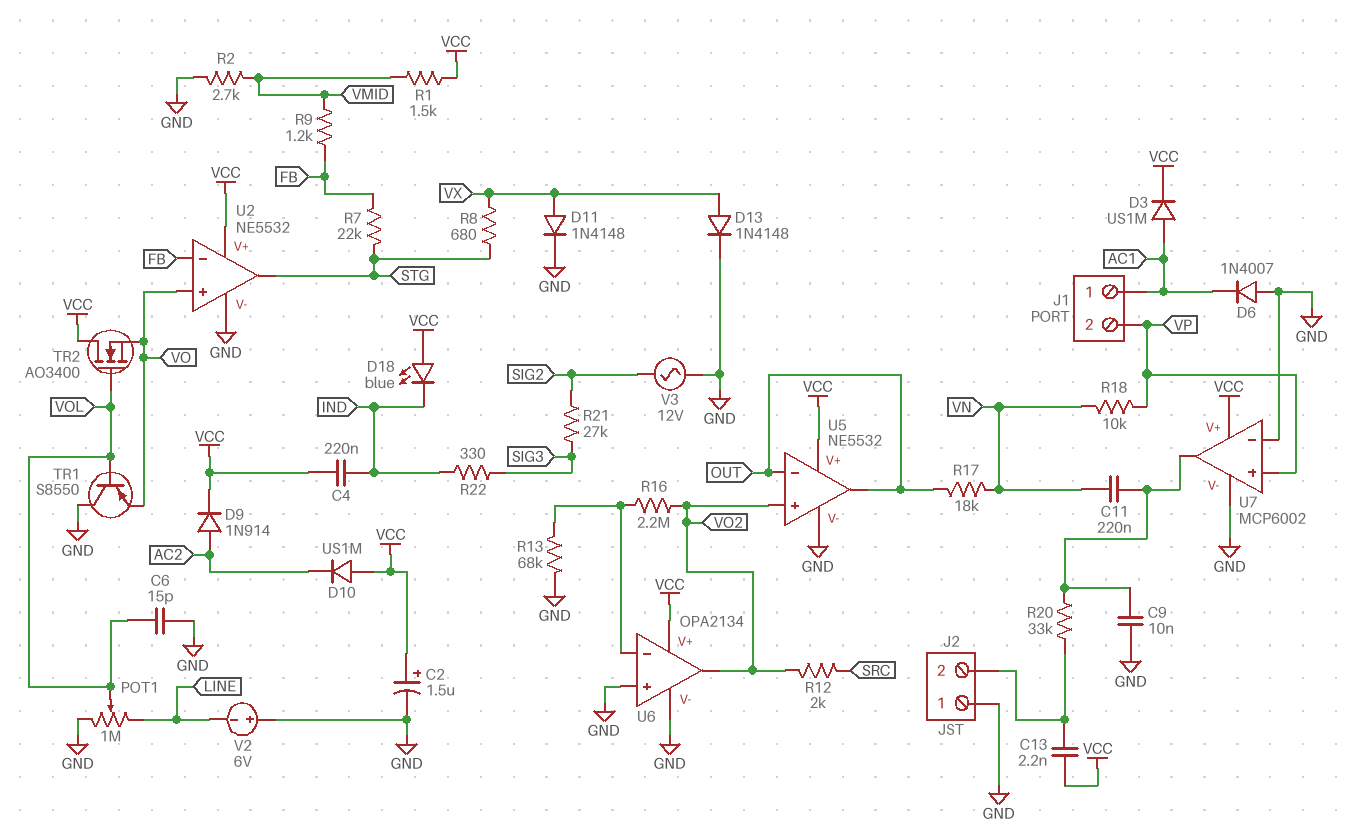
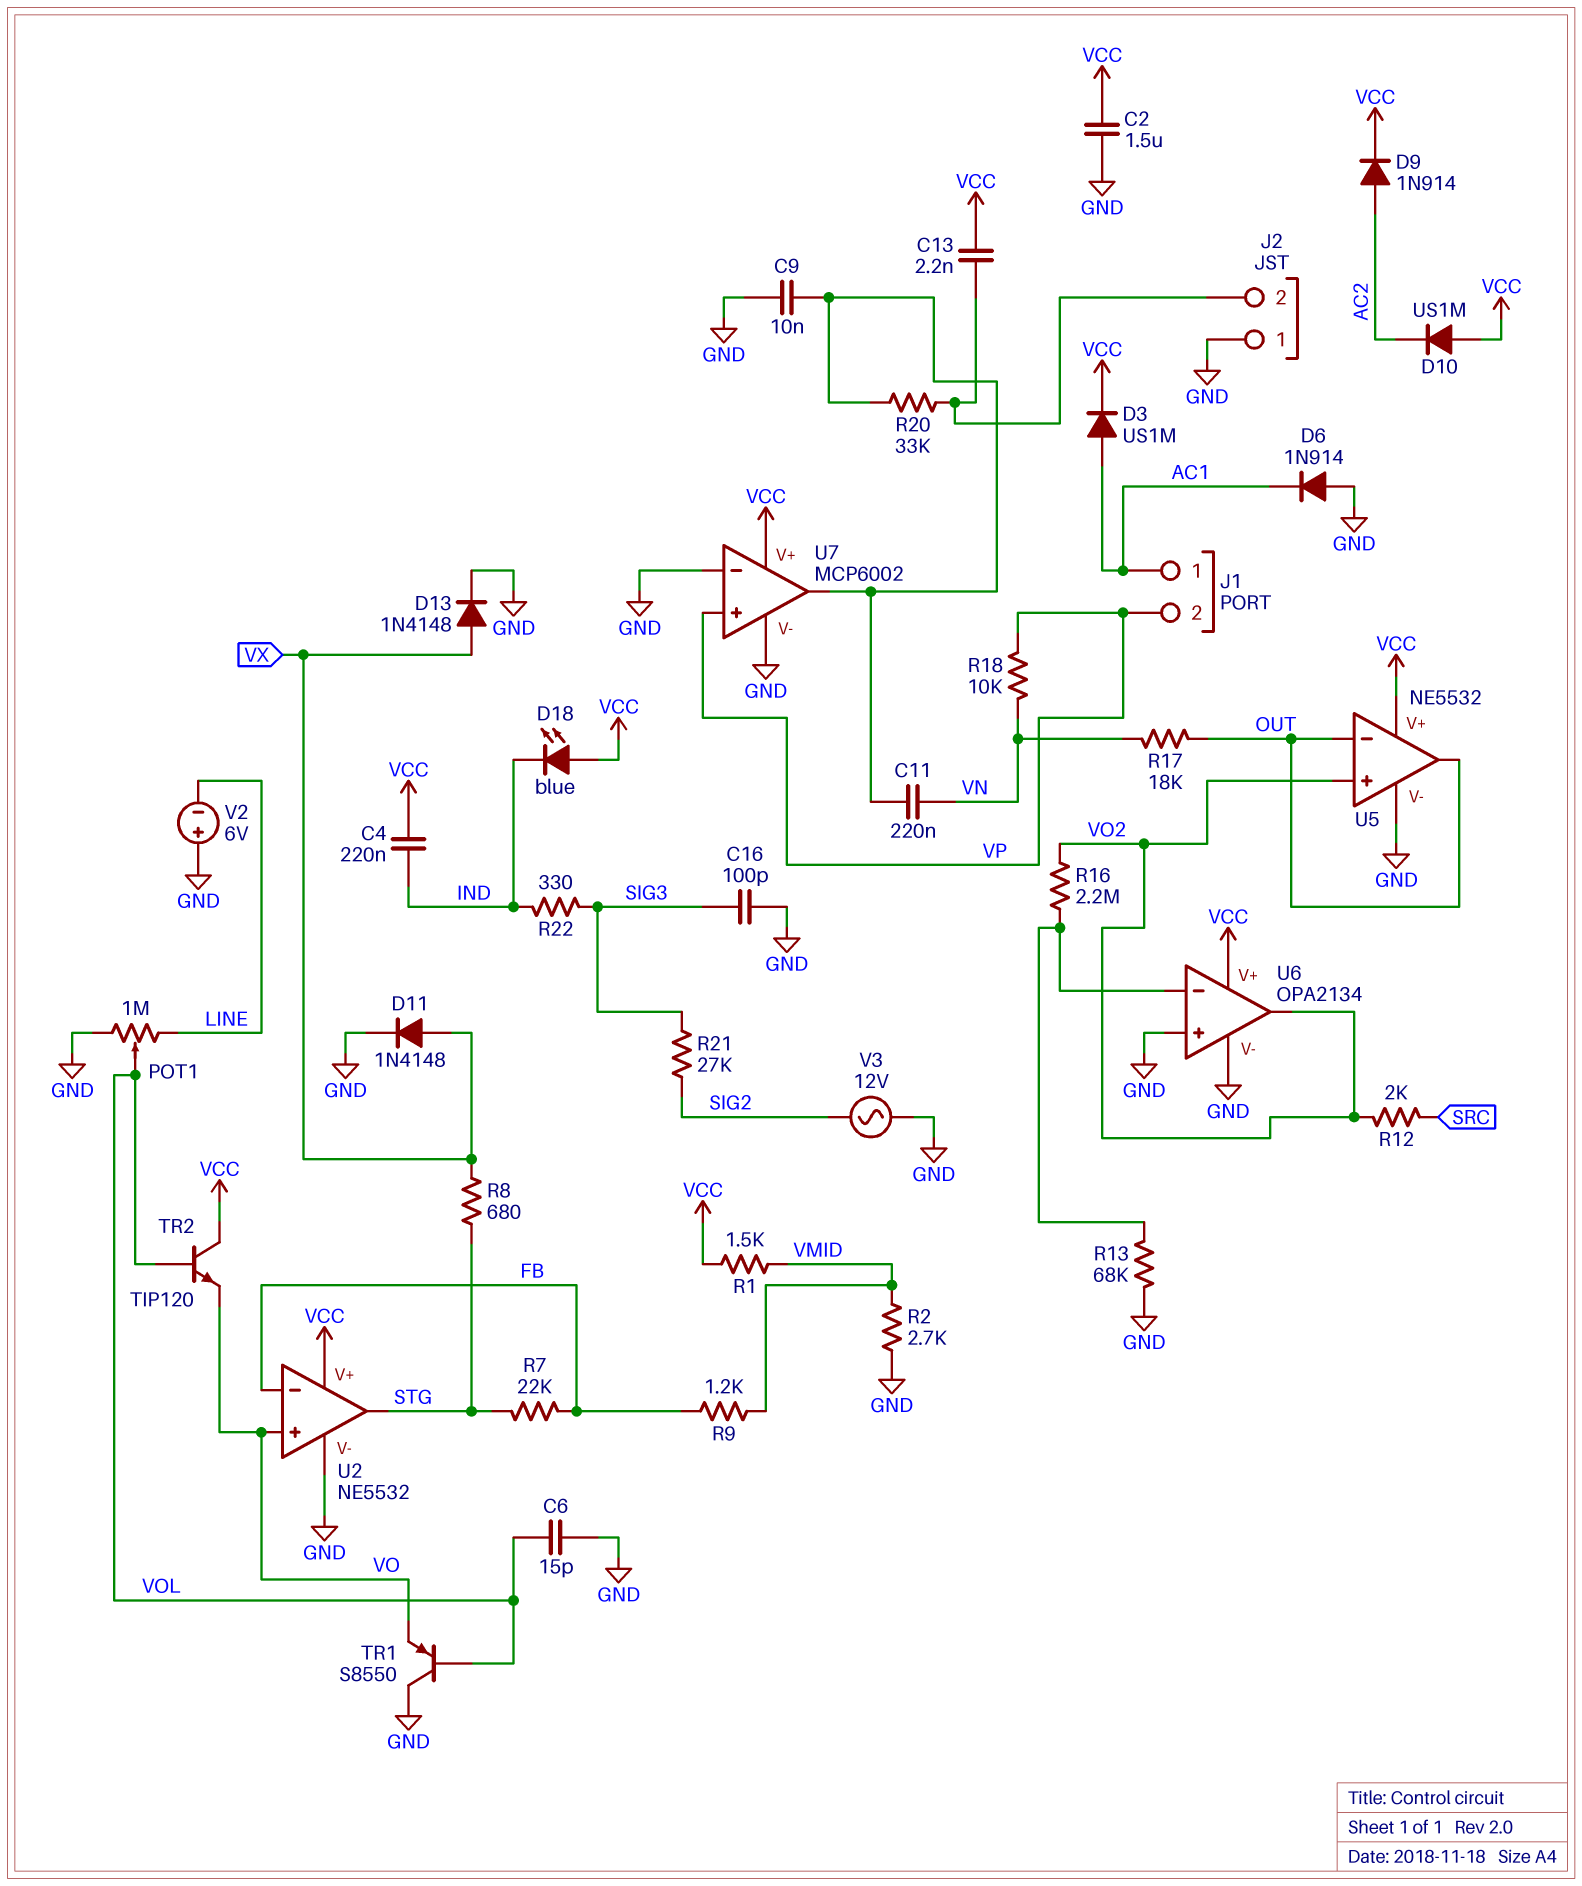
C2: 1.5uF (plus VCC, minus GND) -> 1.5uF (GND, VCC)
C16: none -> 100pF (GND, SIG3)
D6: diode 1N4007 (A GND, K AC1) -> diode 1N914 (A GND, K AC1)
TR2: NMOS AO3400 (G VOL, D VCC, S VO) -> NPN TIP120 (B VOL, C VCC, E VO)

